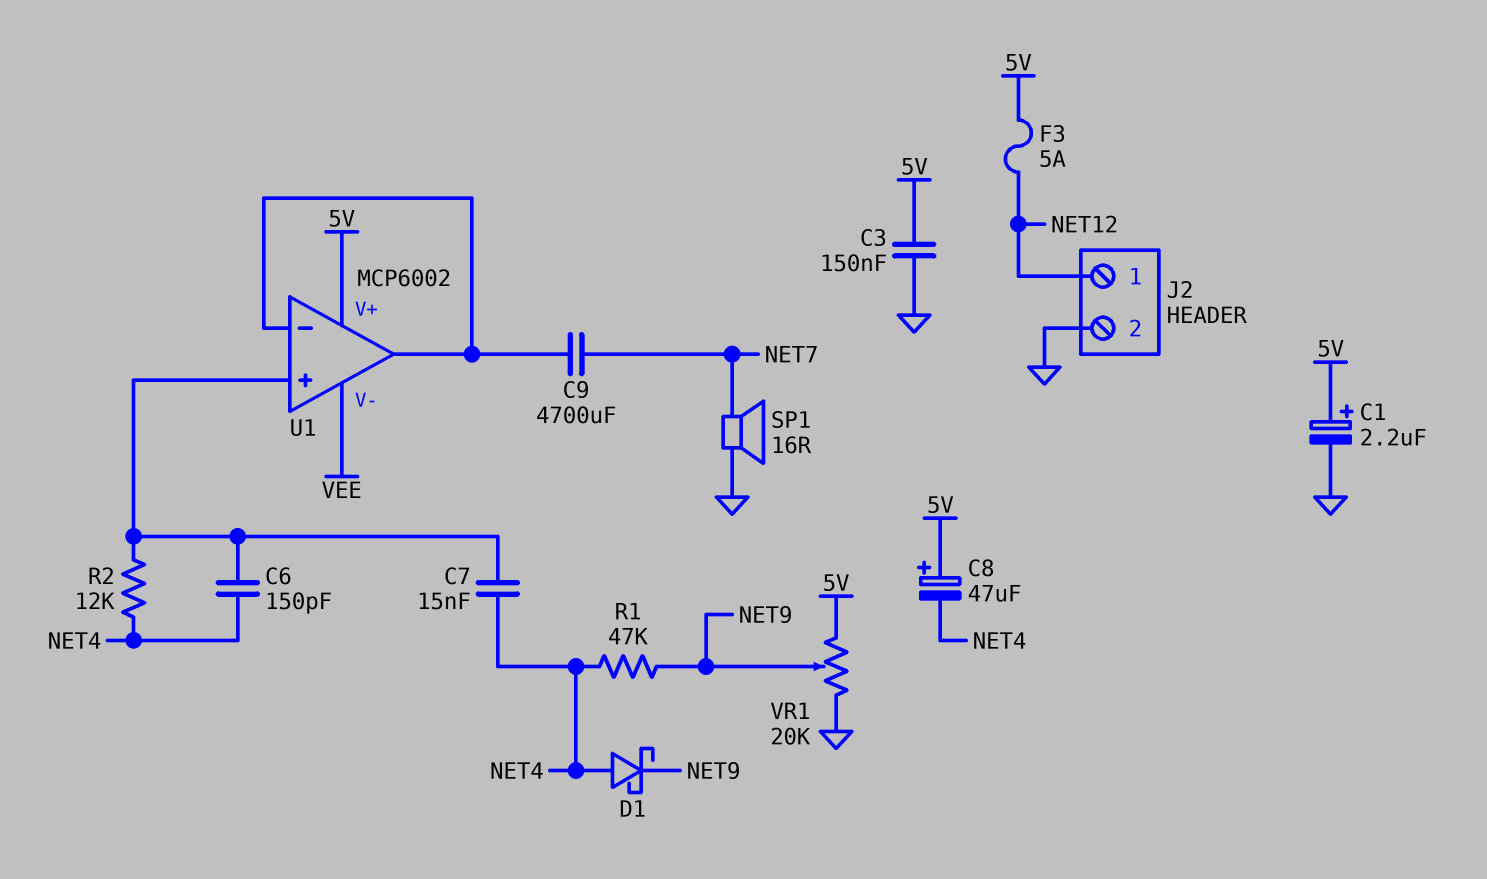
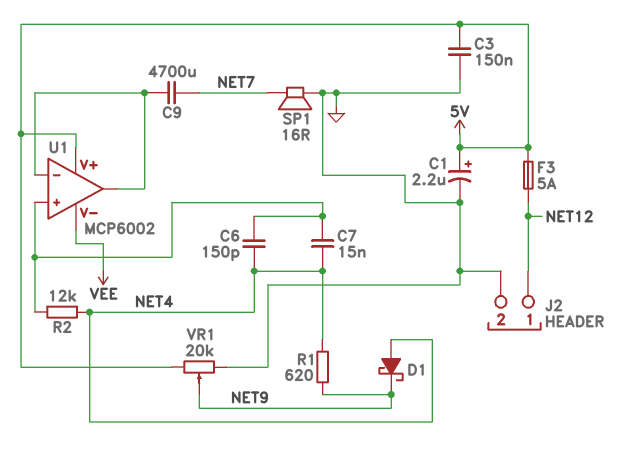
C8: 47uF (plus 5V, minus NET4) -> none
R1: 47k (NET4, NET9) -> 620 (NET4, NET9)

